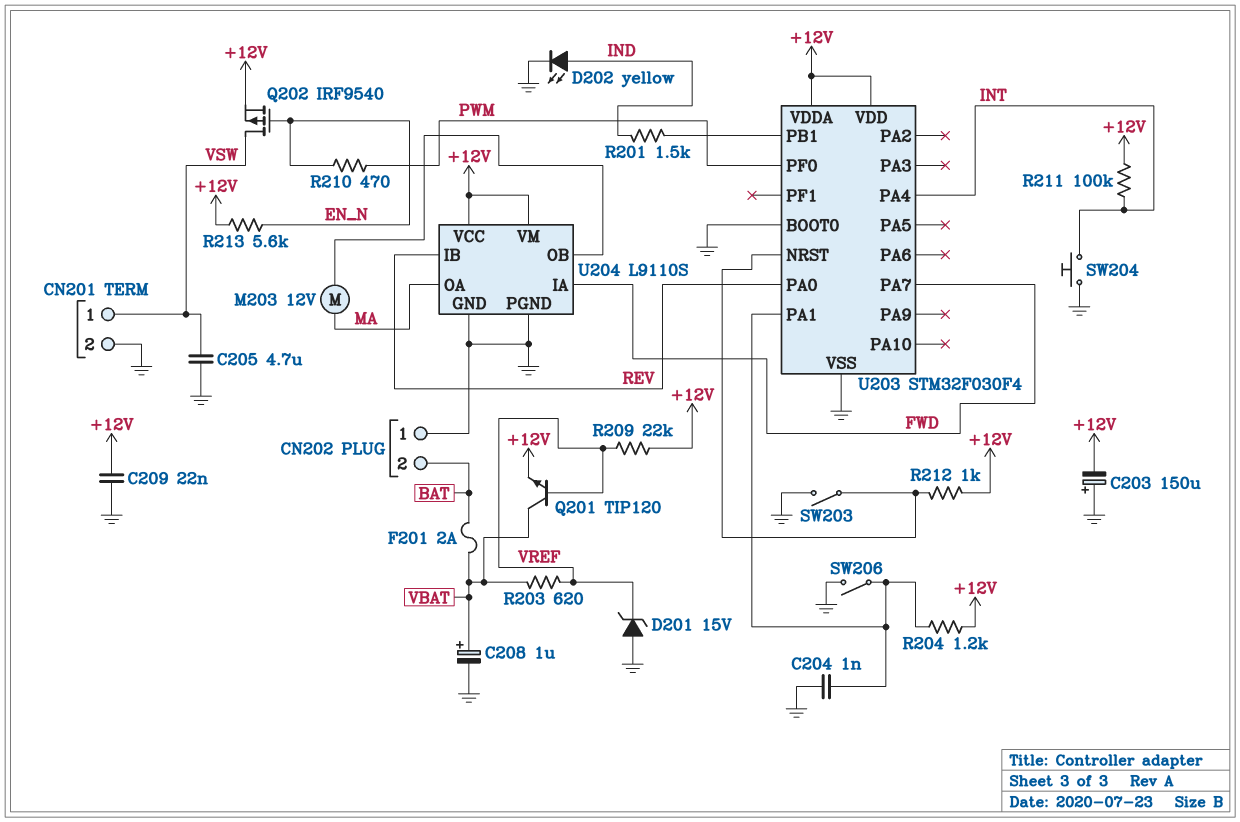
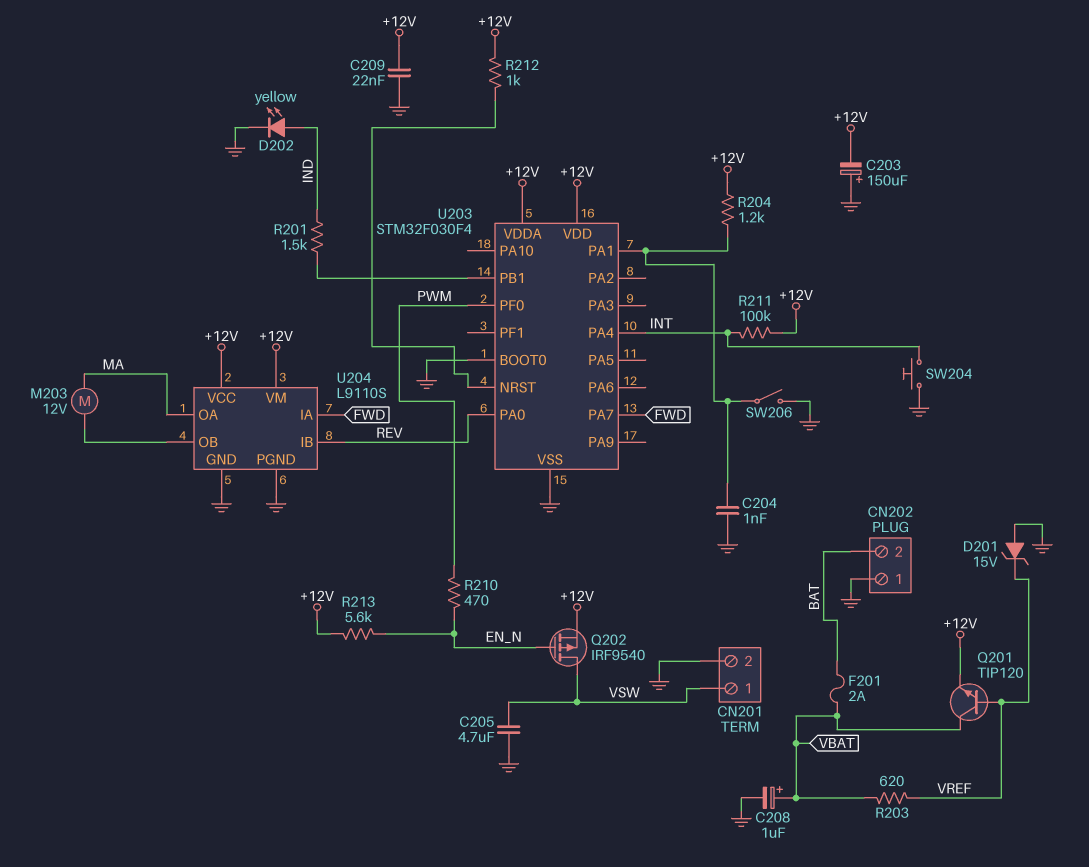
R209: 22k (+12V, VREF) -> none
SW203: switch (GND, U203/NRST) -> none

